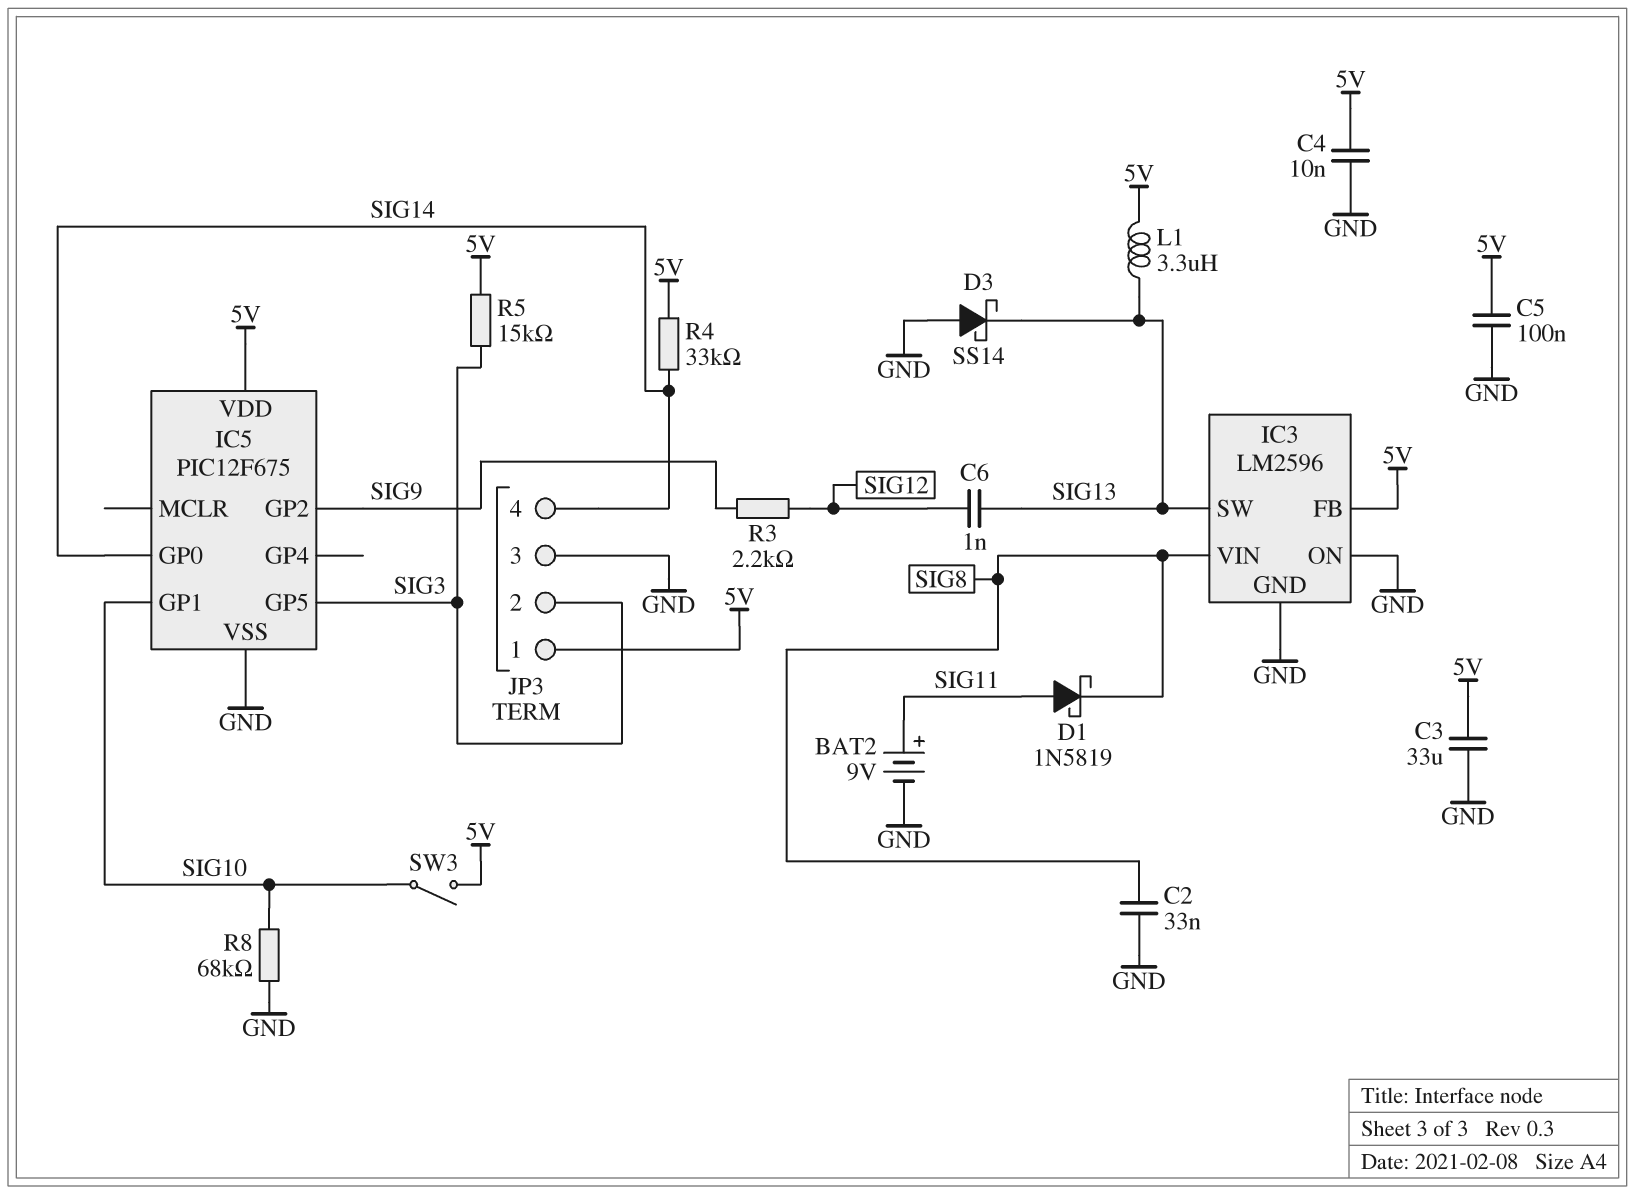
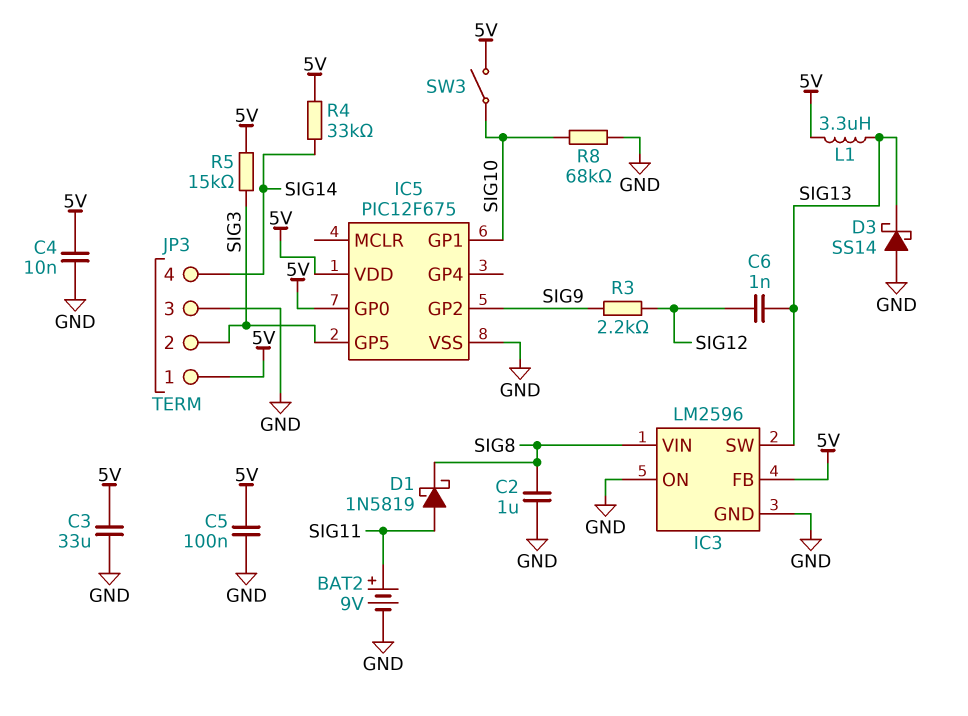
C2: 33nF (GND, SIG8) -> 1uF (GND, SIG8)
IC5 pin GP0: SIG14 -> 5V

